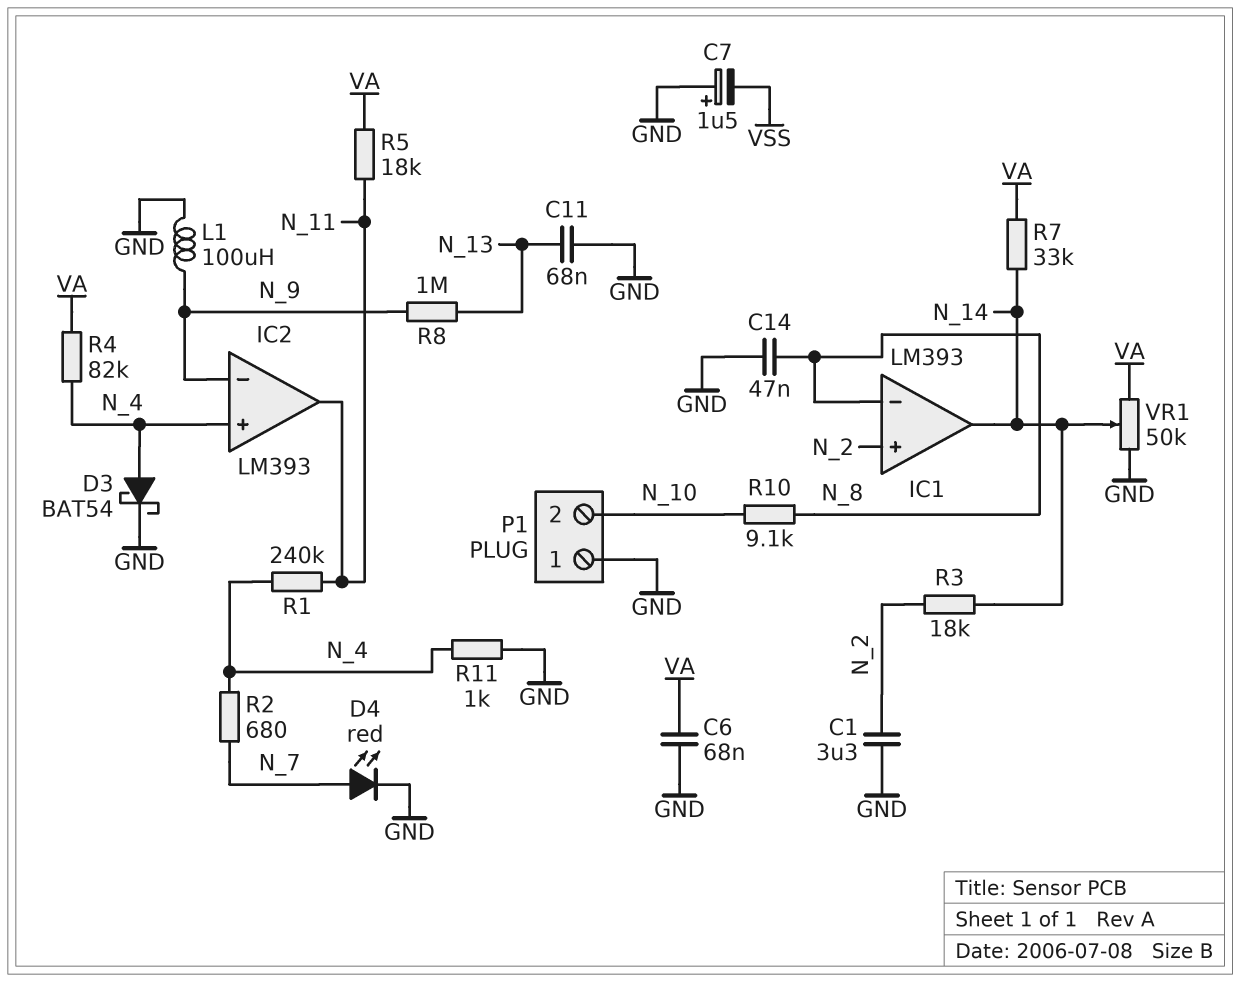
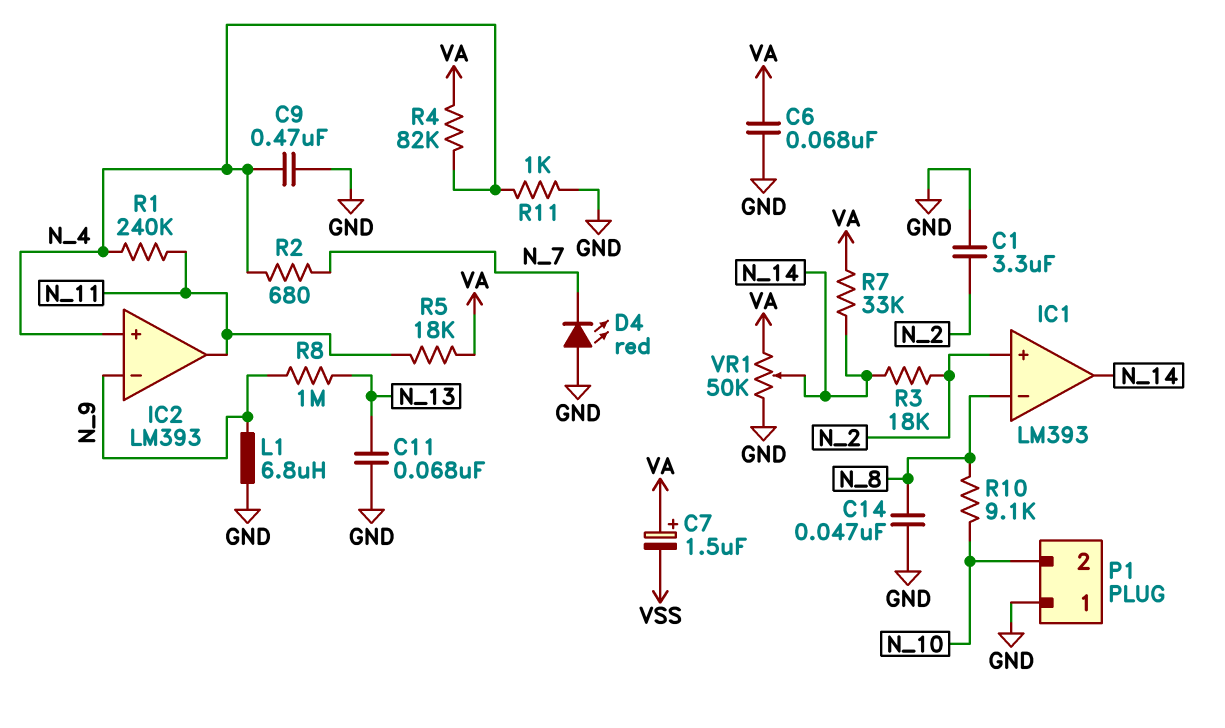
C7: 1.5uF (plus GND, minus VSS) -> 1.5uF (plus VA, minus VSS)
C9: none -> 470nF (GND, N_4)
D3: schottky BAT54 (A N_4, K GND) -> none
D4: LED red (A N_7, K GND) -> LED red (A GND, K N_7)
L1: 100uH (GND, N_9) -> 6.8uH (GND, N_9)

